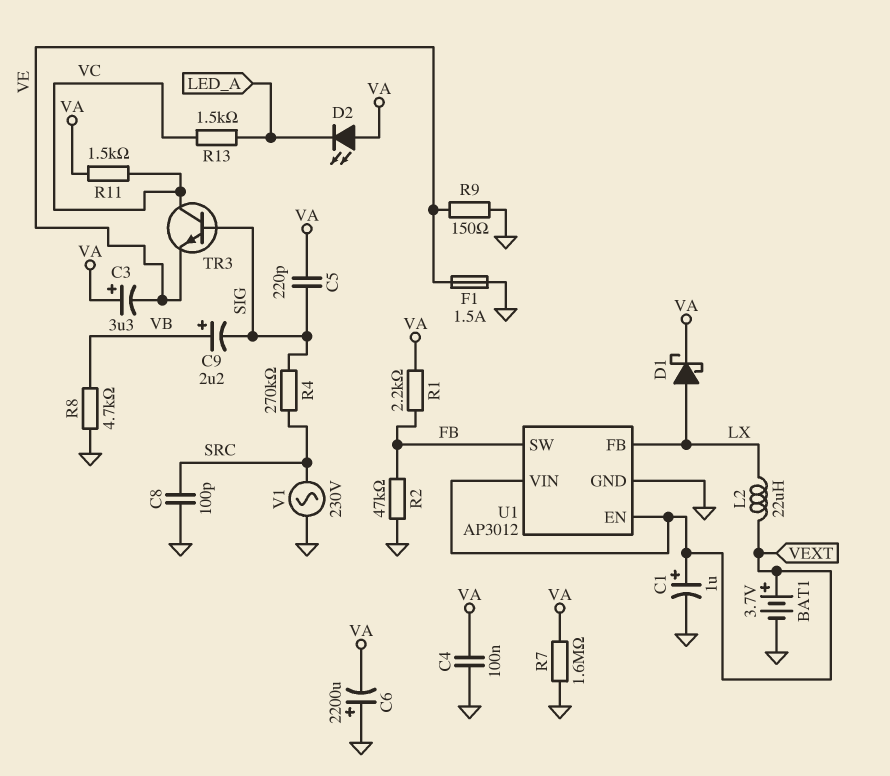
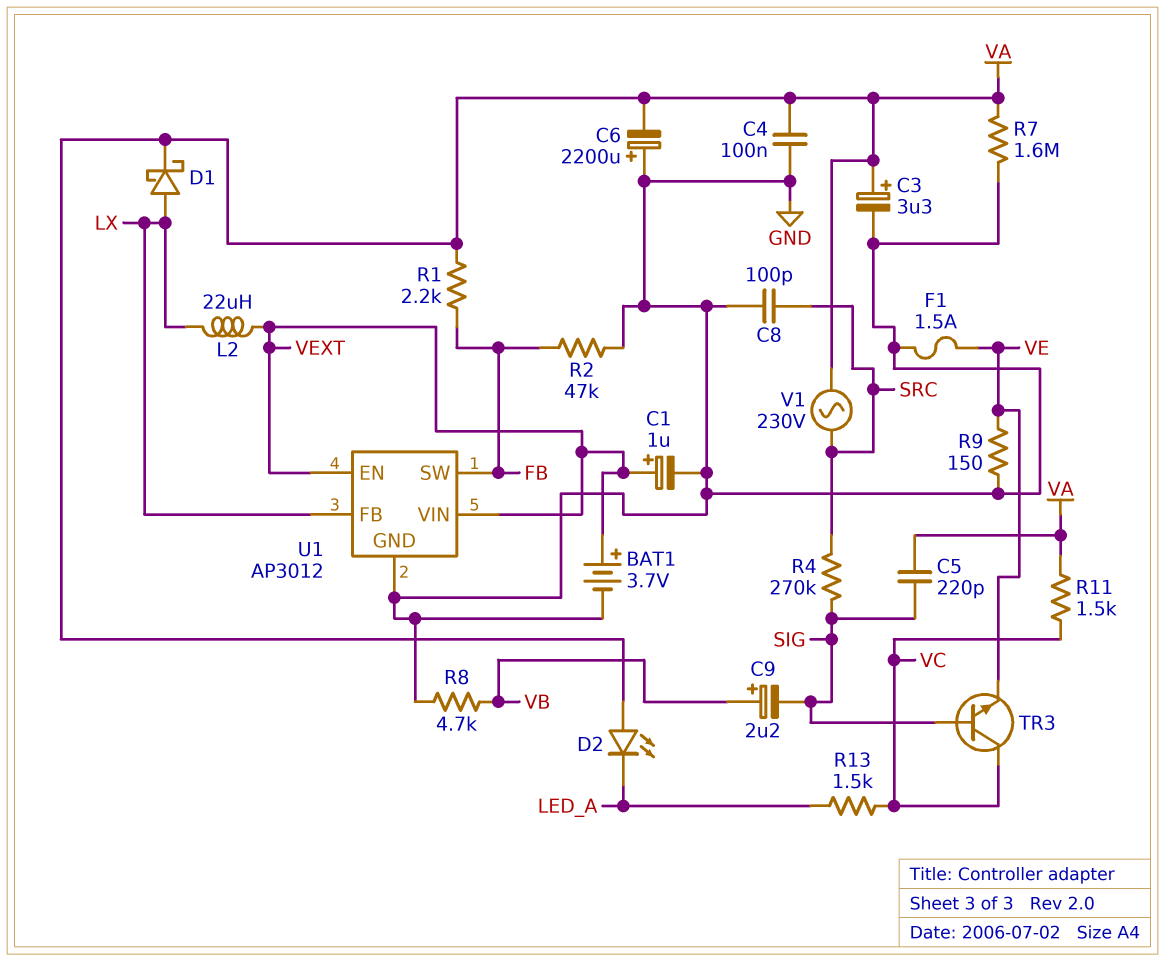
C3: 3.3uF (plus VA, minus VE) -> 3.3uF (plus VA, minus GND)
V1: AC 230V (GND, SRC) -> AC 230V (SRC, VA)

